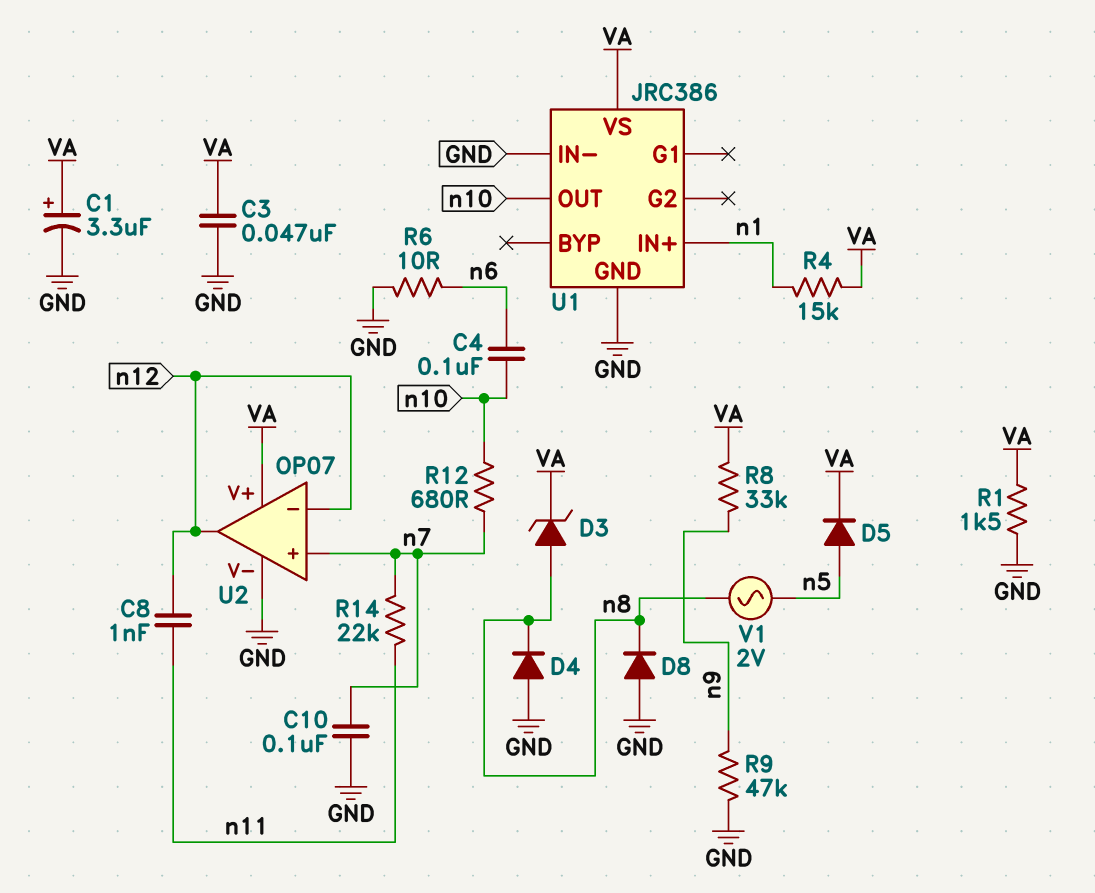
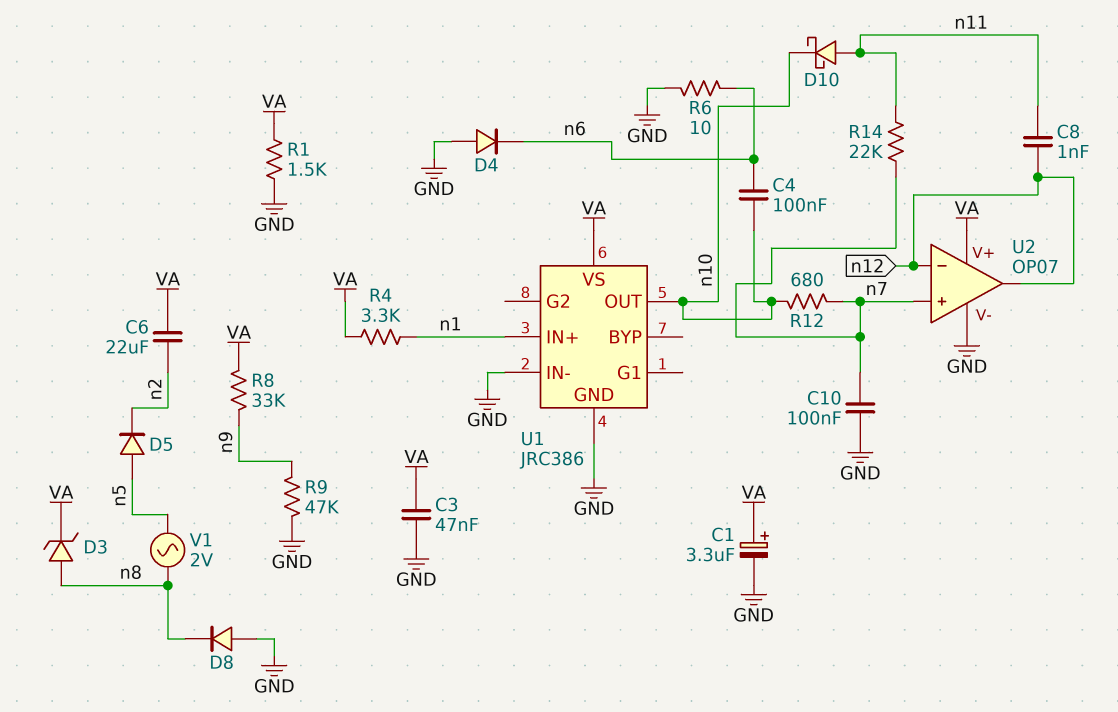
C6: none -> 22uF (VA, n2)
D4: diode (A GND, K n8) -> diode (A GND, K n6)
D5: diode (A n5, K VA) -> diode (A n5, K n2)
D10: none -> schottky (A n11, K n10)
R4: 15k (VA, n1) -> 3.3k (VA, n1)

